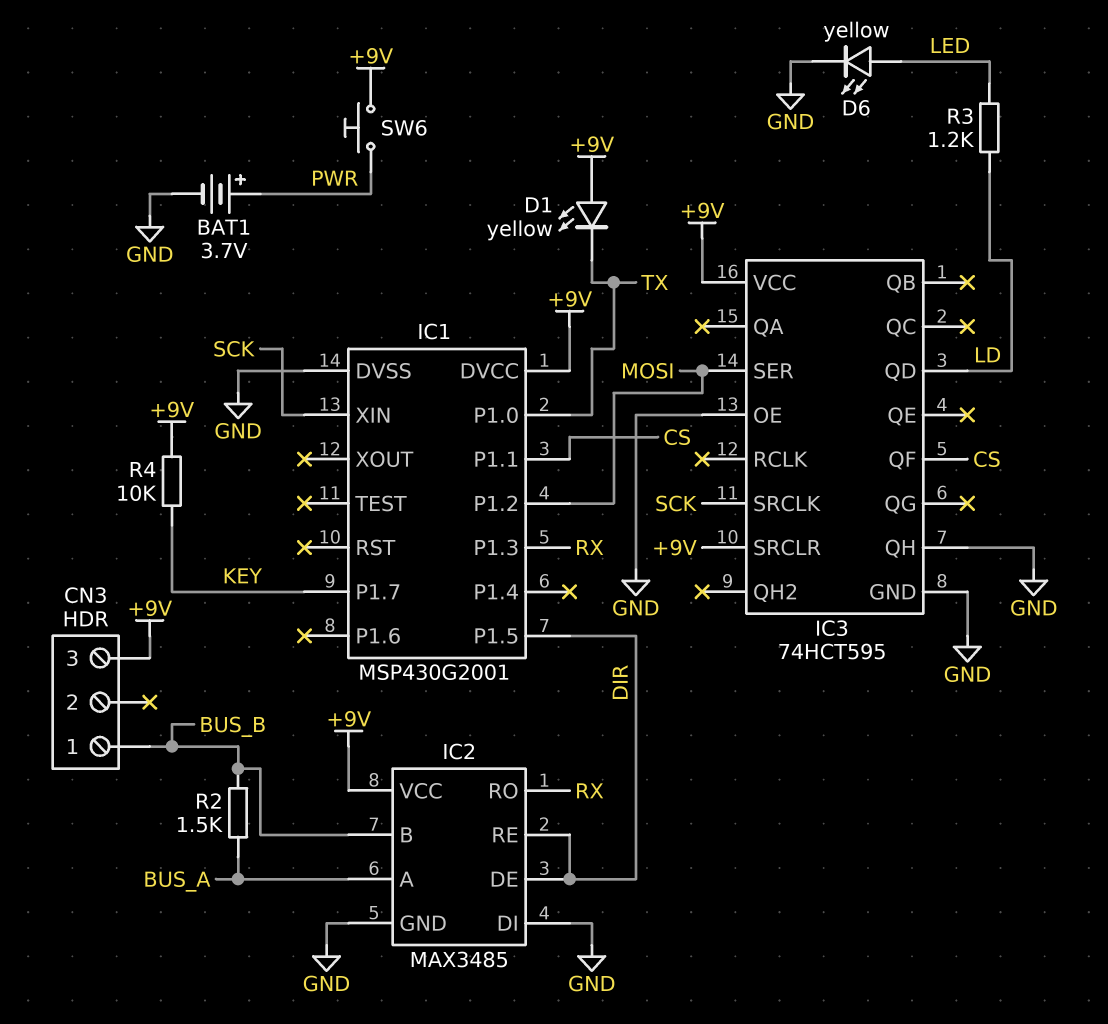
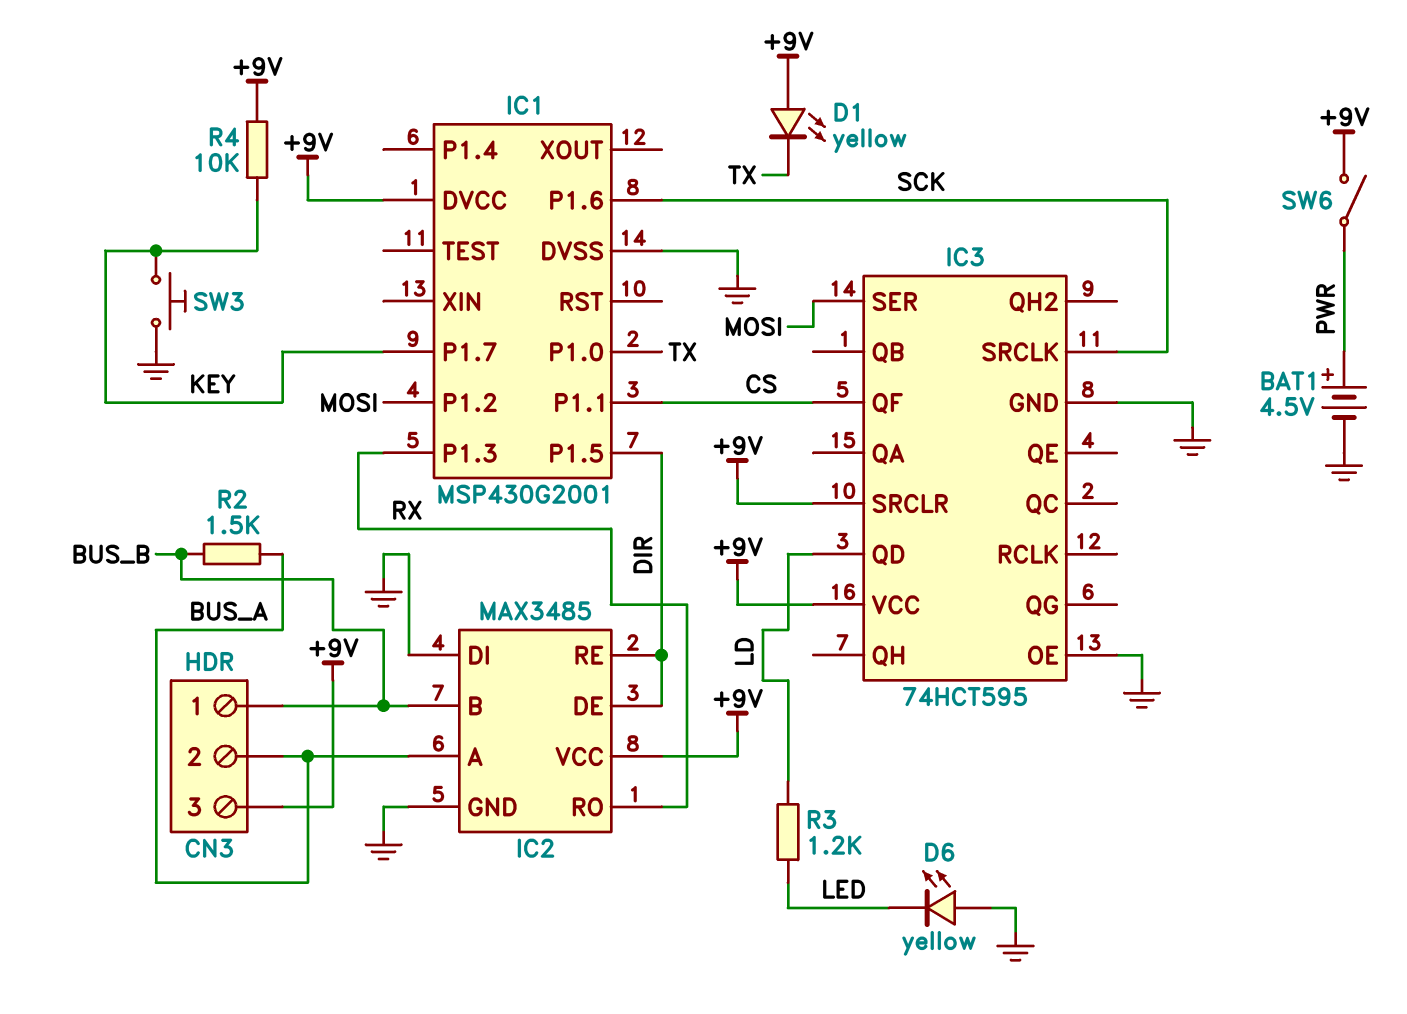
BAT1: 3.7V (plus PWR, minus GND) -> 4.5V (plus PWR, minus GND)
CN3 pin 2: none -> BUS_A
D6: LED yellow (A LED, K GND) -> LED yellow (A GND, K LED)
IC1 pin P1.6: none -> SCK
IC1 pin XIN: SCK -> none
IC3 pin QH: GND -> none
SW3: none -> button (GND, KEY)
SW6: button (+9V, PWR) -> switch (+9V, PWR)

